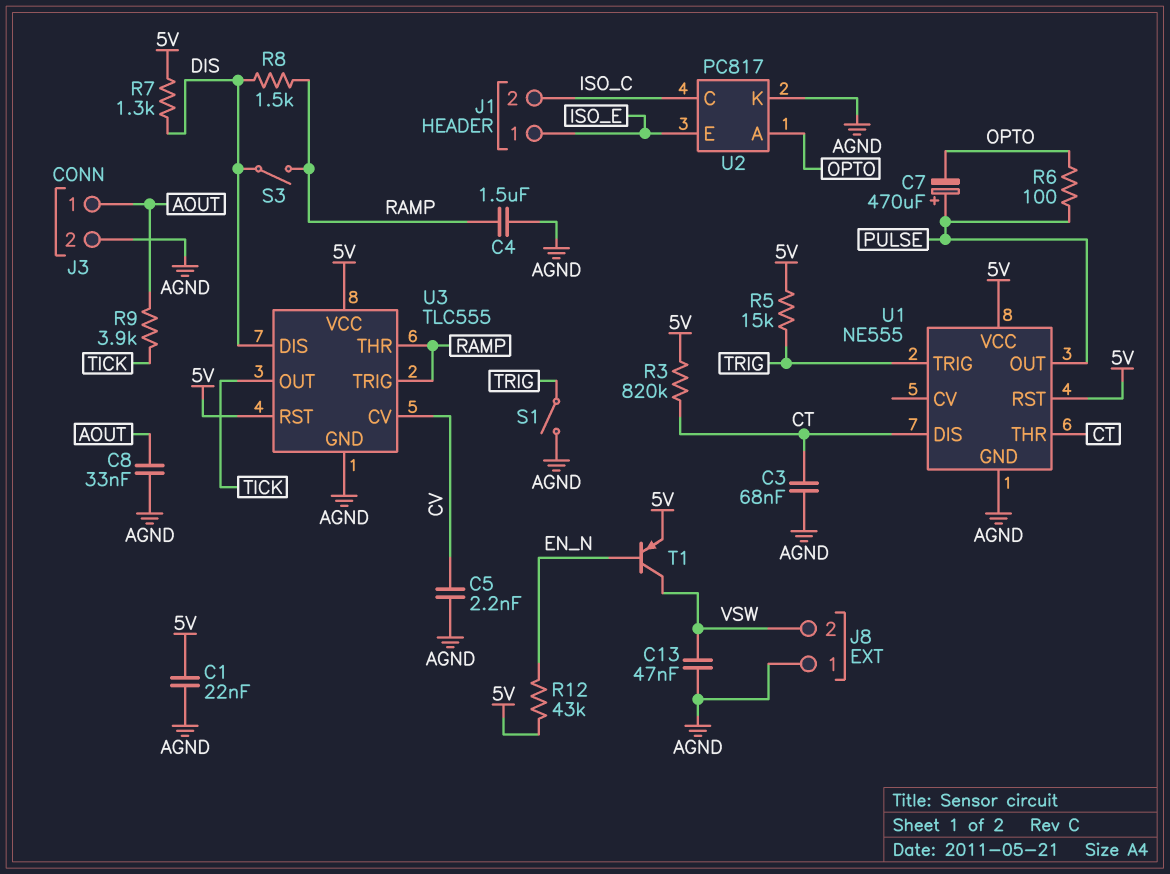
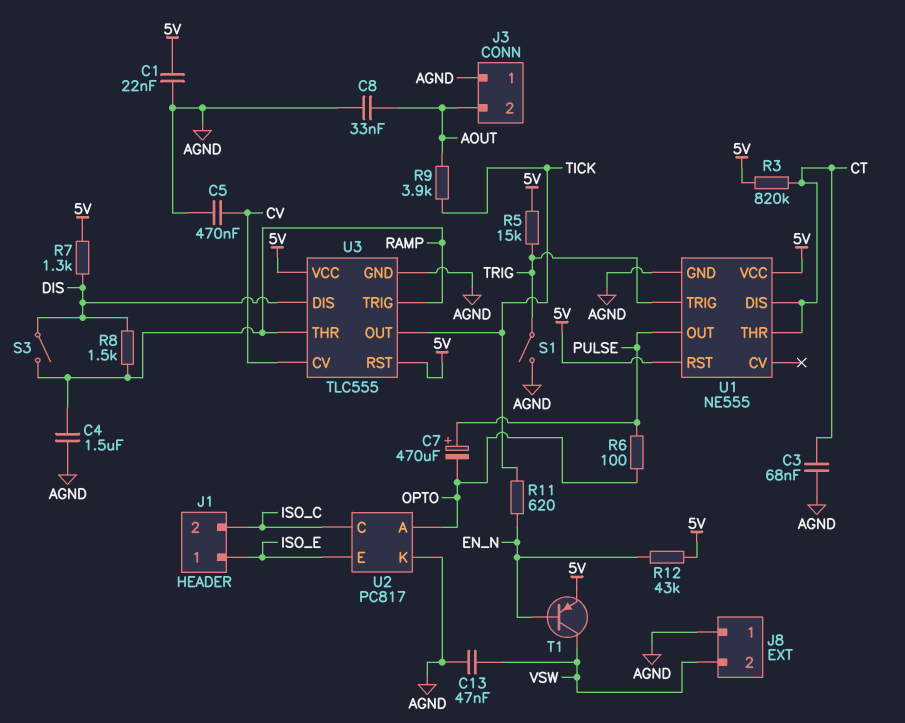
C5: 2.2nF (AGND, CV) -> 470nF (AGND, CV)
J3 pin 1: AOUT -> AGND
J3 pin 2: AGND -> AOUT
R11: none -> 620 (EN_N, TICK)

